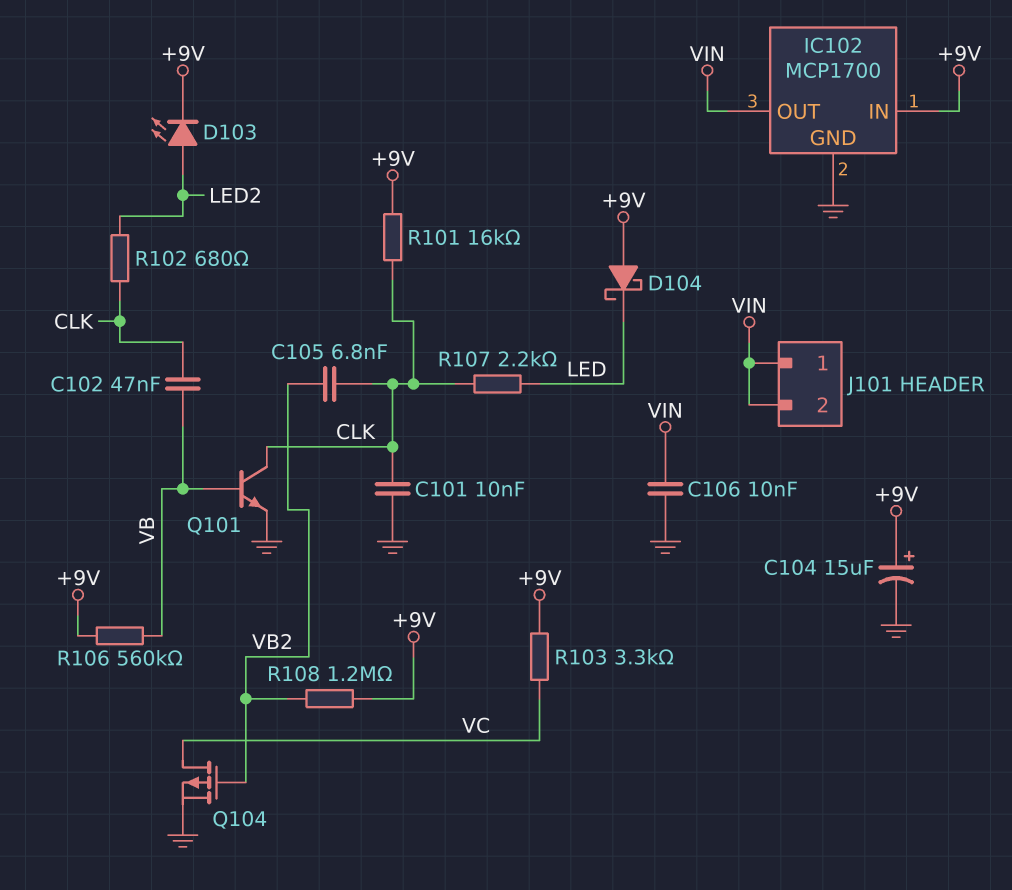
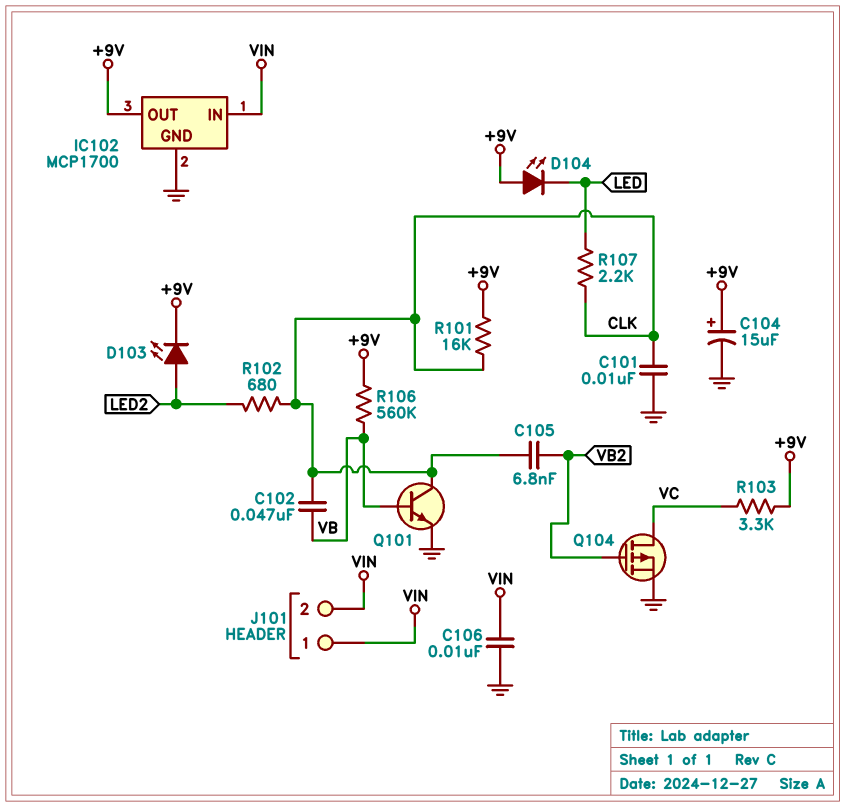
D104: schottky (A +9V, K LED) -> LED (A +9V, K LED)
IC102 pin IN: +9V -> VIN
IC102 pin OUT: VIN -> +9V
R108: 1.2M (+9V, VB2) -> none

